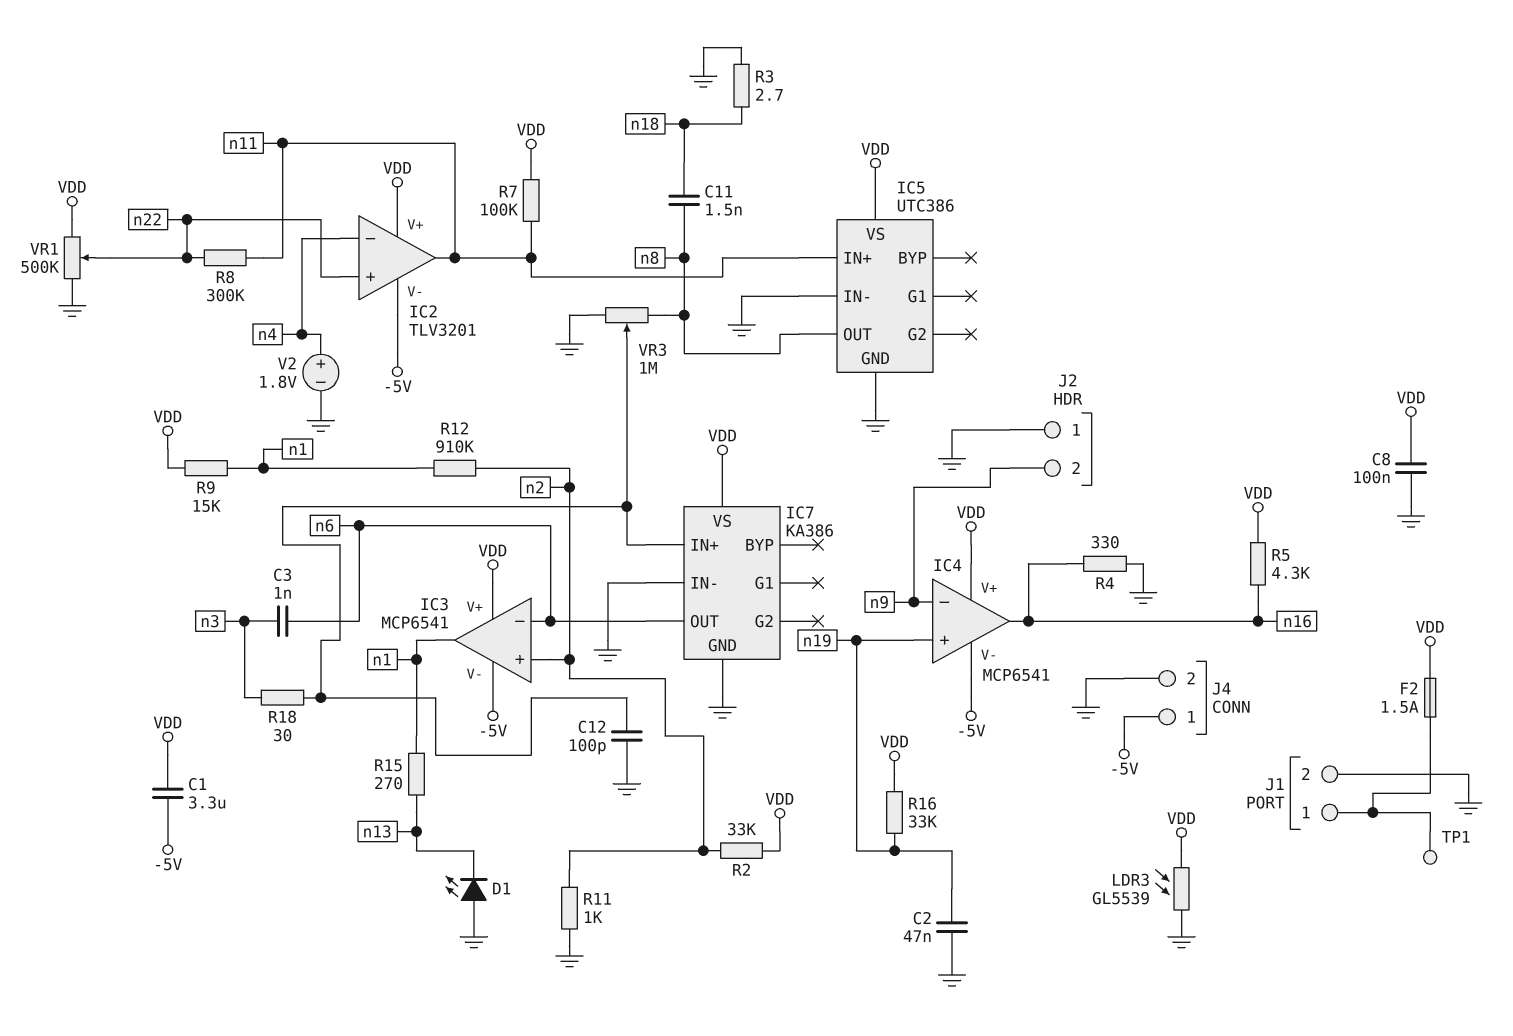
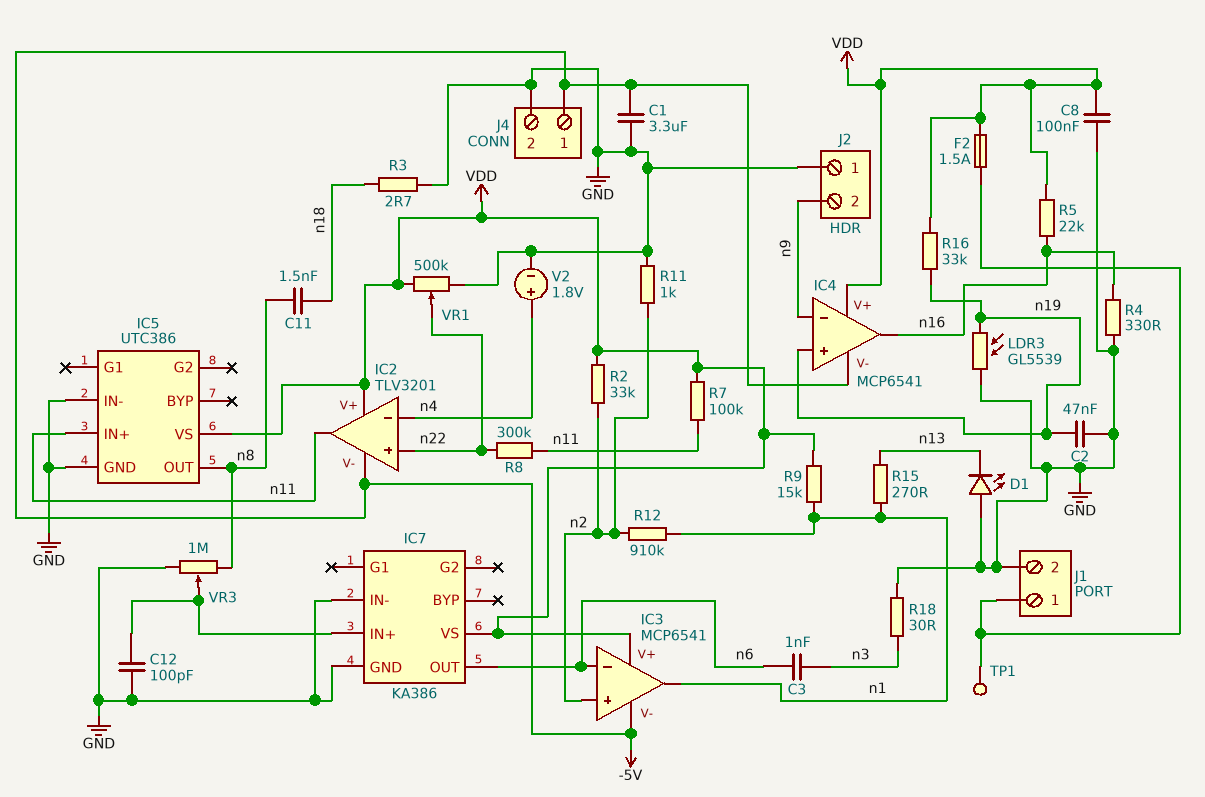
C1: 3.3uF (-5V, VDD) -> 3.3uF (-5V, GND)
LDR3: GL5539 (GND, VDD) -> GL5539 (GND, n19)
R5: 4.3k (VDD, n16) -> 22k (VDD, n16)
R18: 30 (IC7/IN+, n3) -> 30 (GND, n3)

